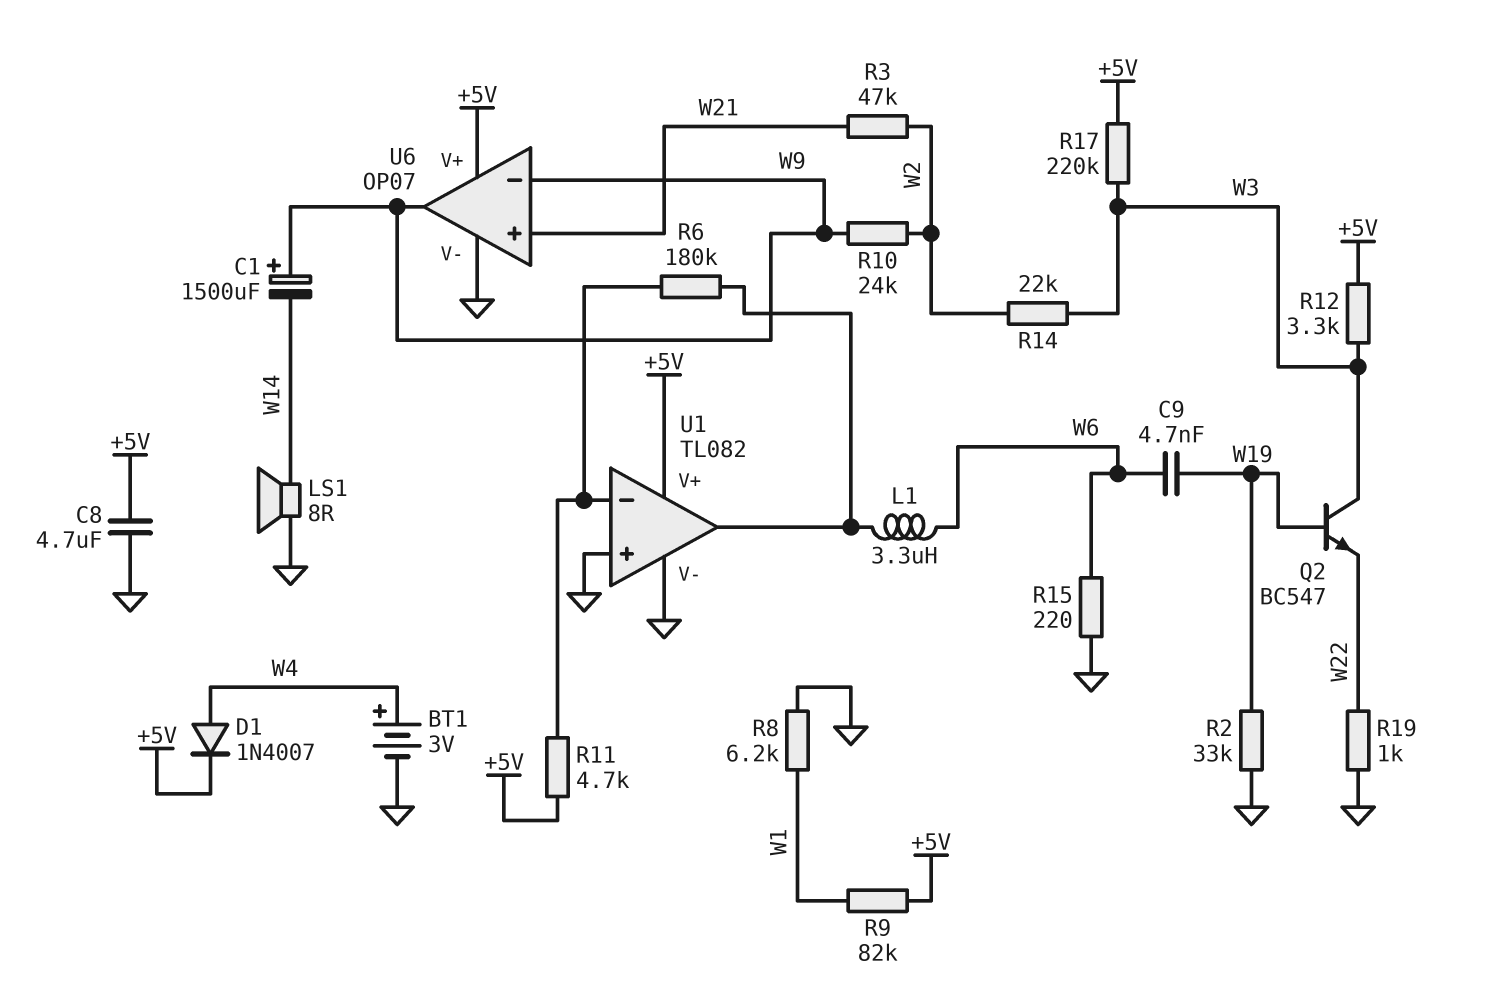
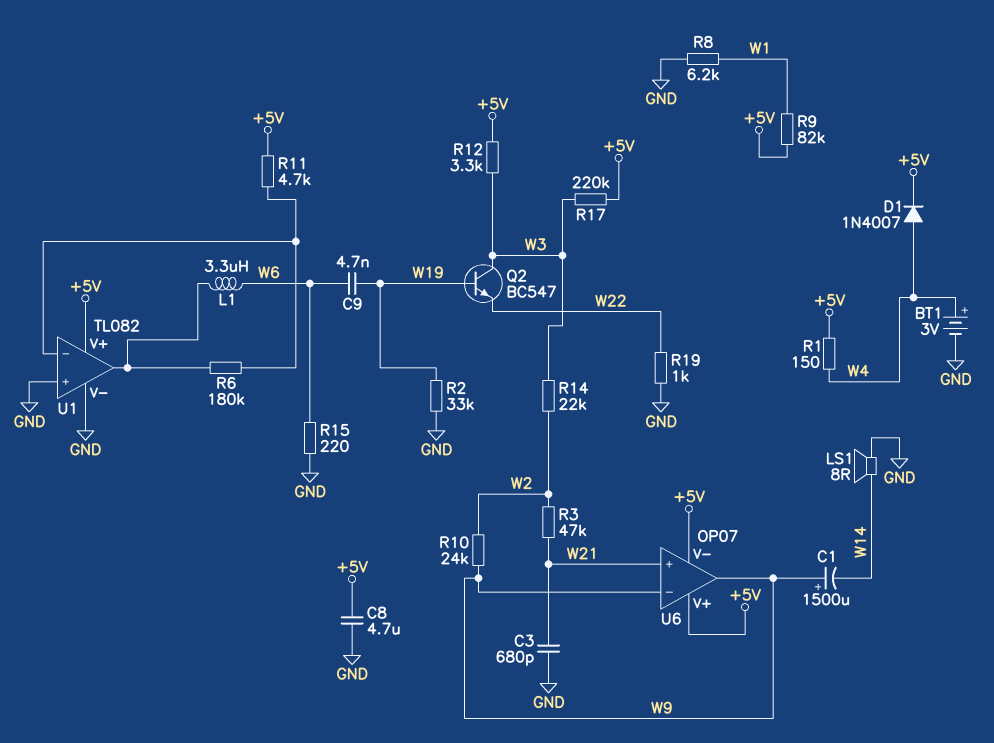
C3: none -> 680pF (GND, W21)
R1: none -> 150 (+5V, W4)
U6 pin V-: GND -> +5V

